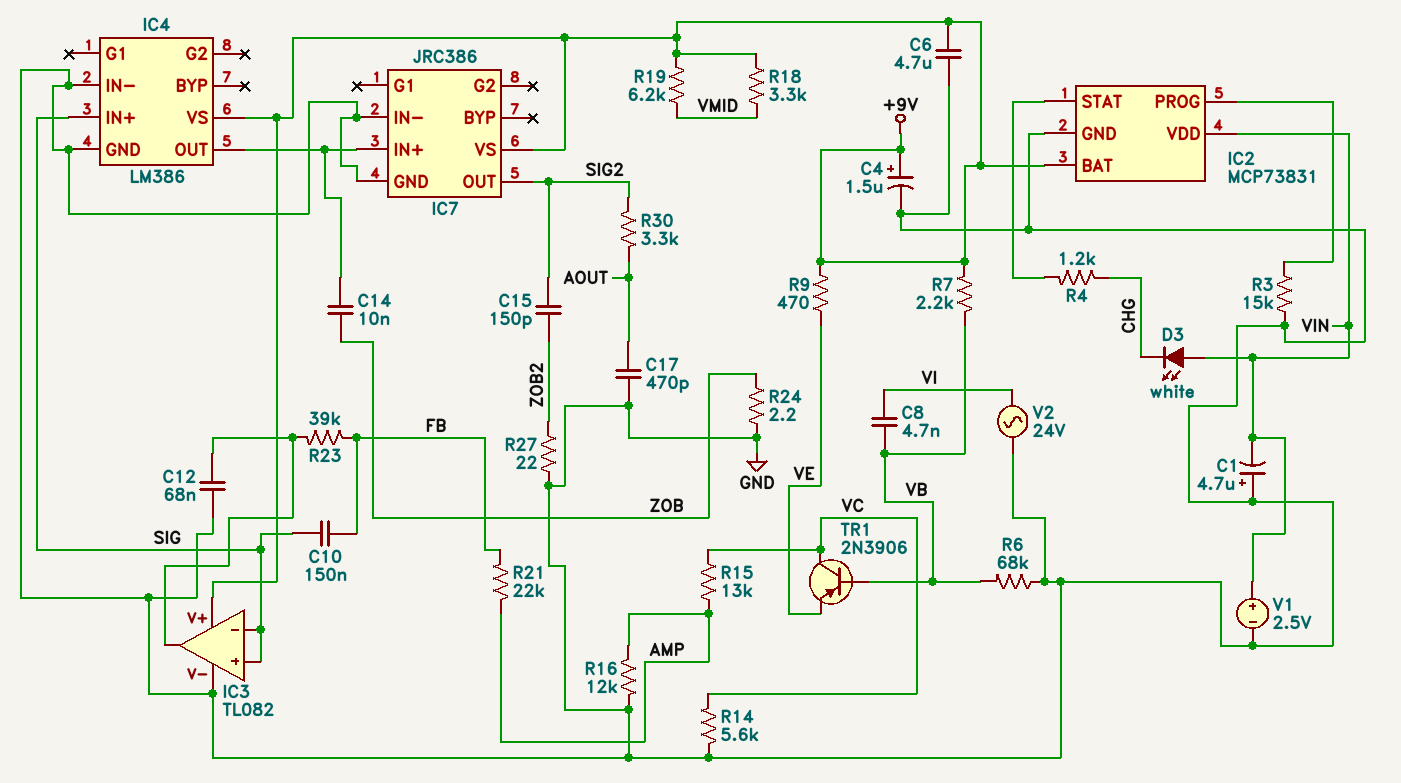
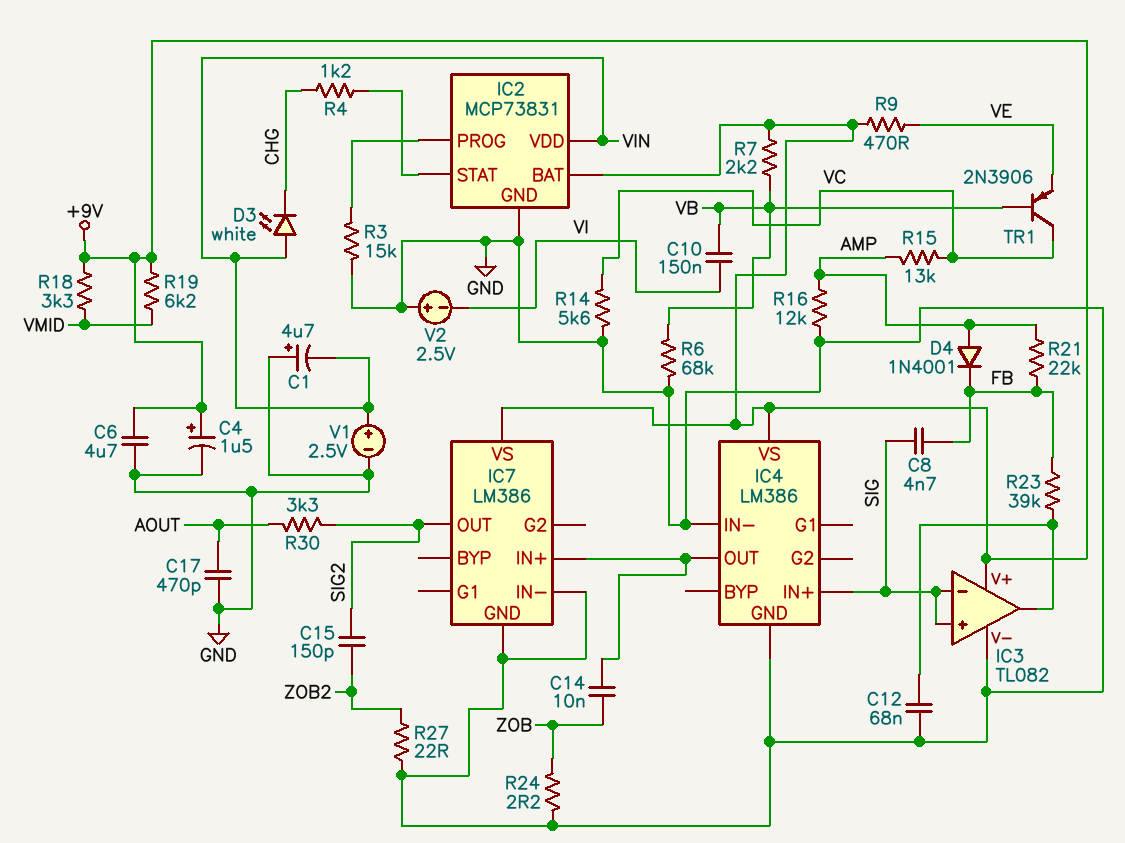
C8: 4.7nF (VB, VI) -> 4.7nF (FB, SIG)
C10: 150nF (FB, SIG) -> 150nF (VB, VI)
D4: none -> diode 1N4001 (A AMP, K FB)
IC7: JRC386 -> LM386
V2: AC 24V (GND, VI) -> 2.5V (plus GND, minus VI)

